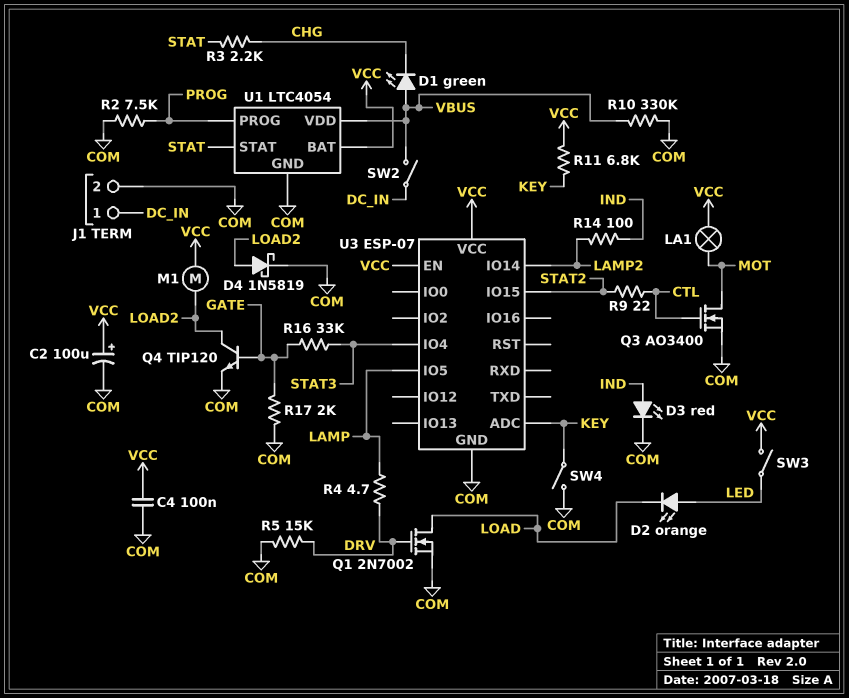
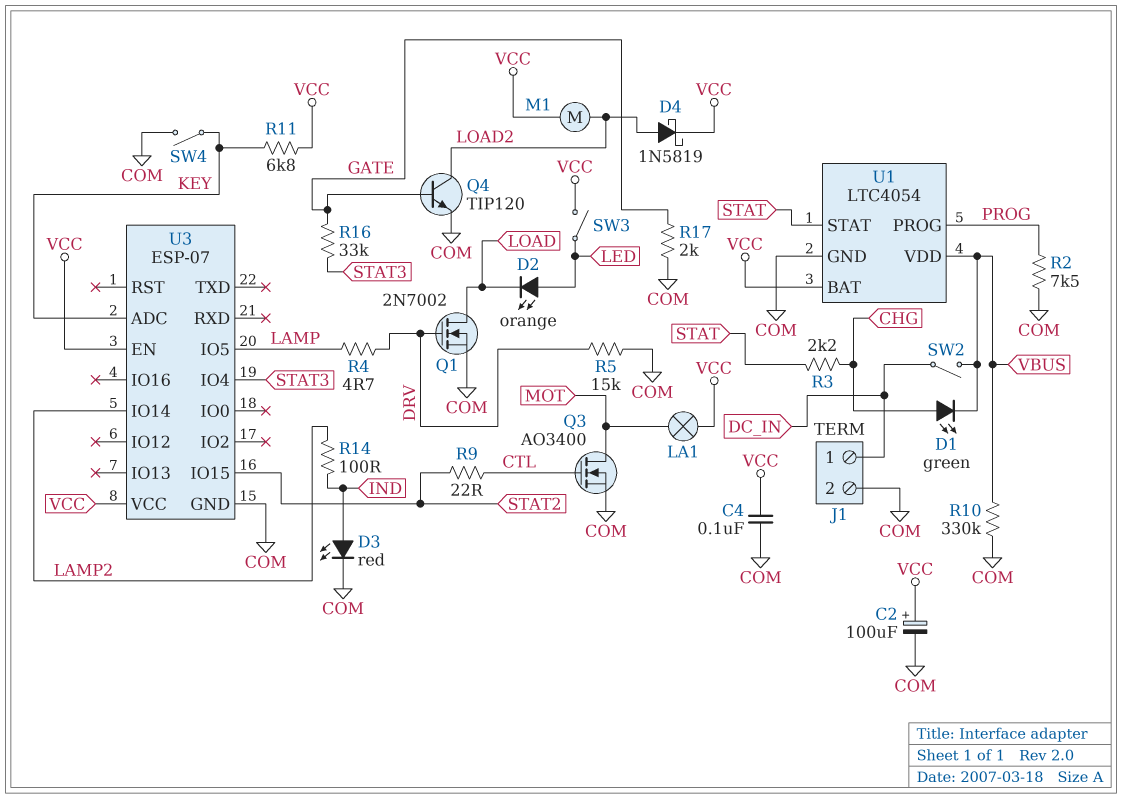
D1: LED green (A VBUS, K CHG) -> LED green (A CHG, K VBUS)
D4: schottky 1N5819 (A LOAD2, K COM) -> schottky 1N5819 (A LOAD2, K VCC)

